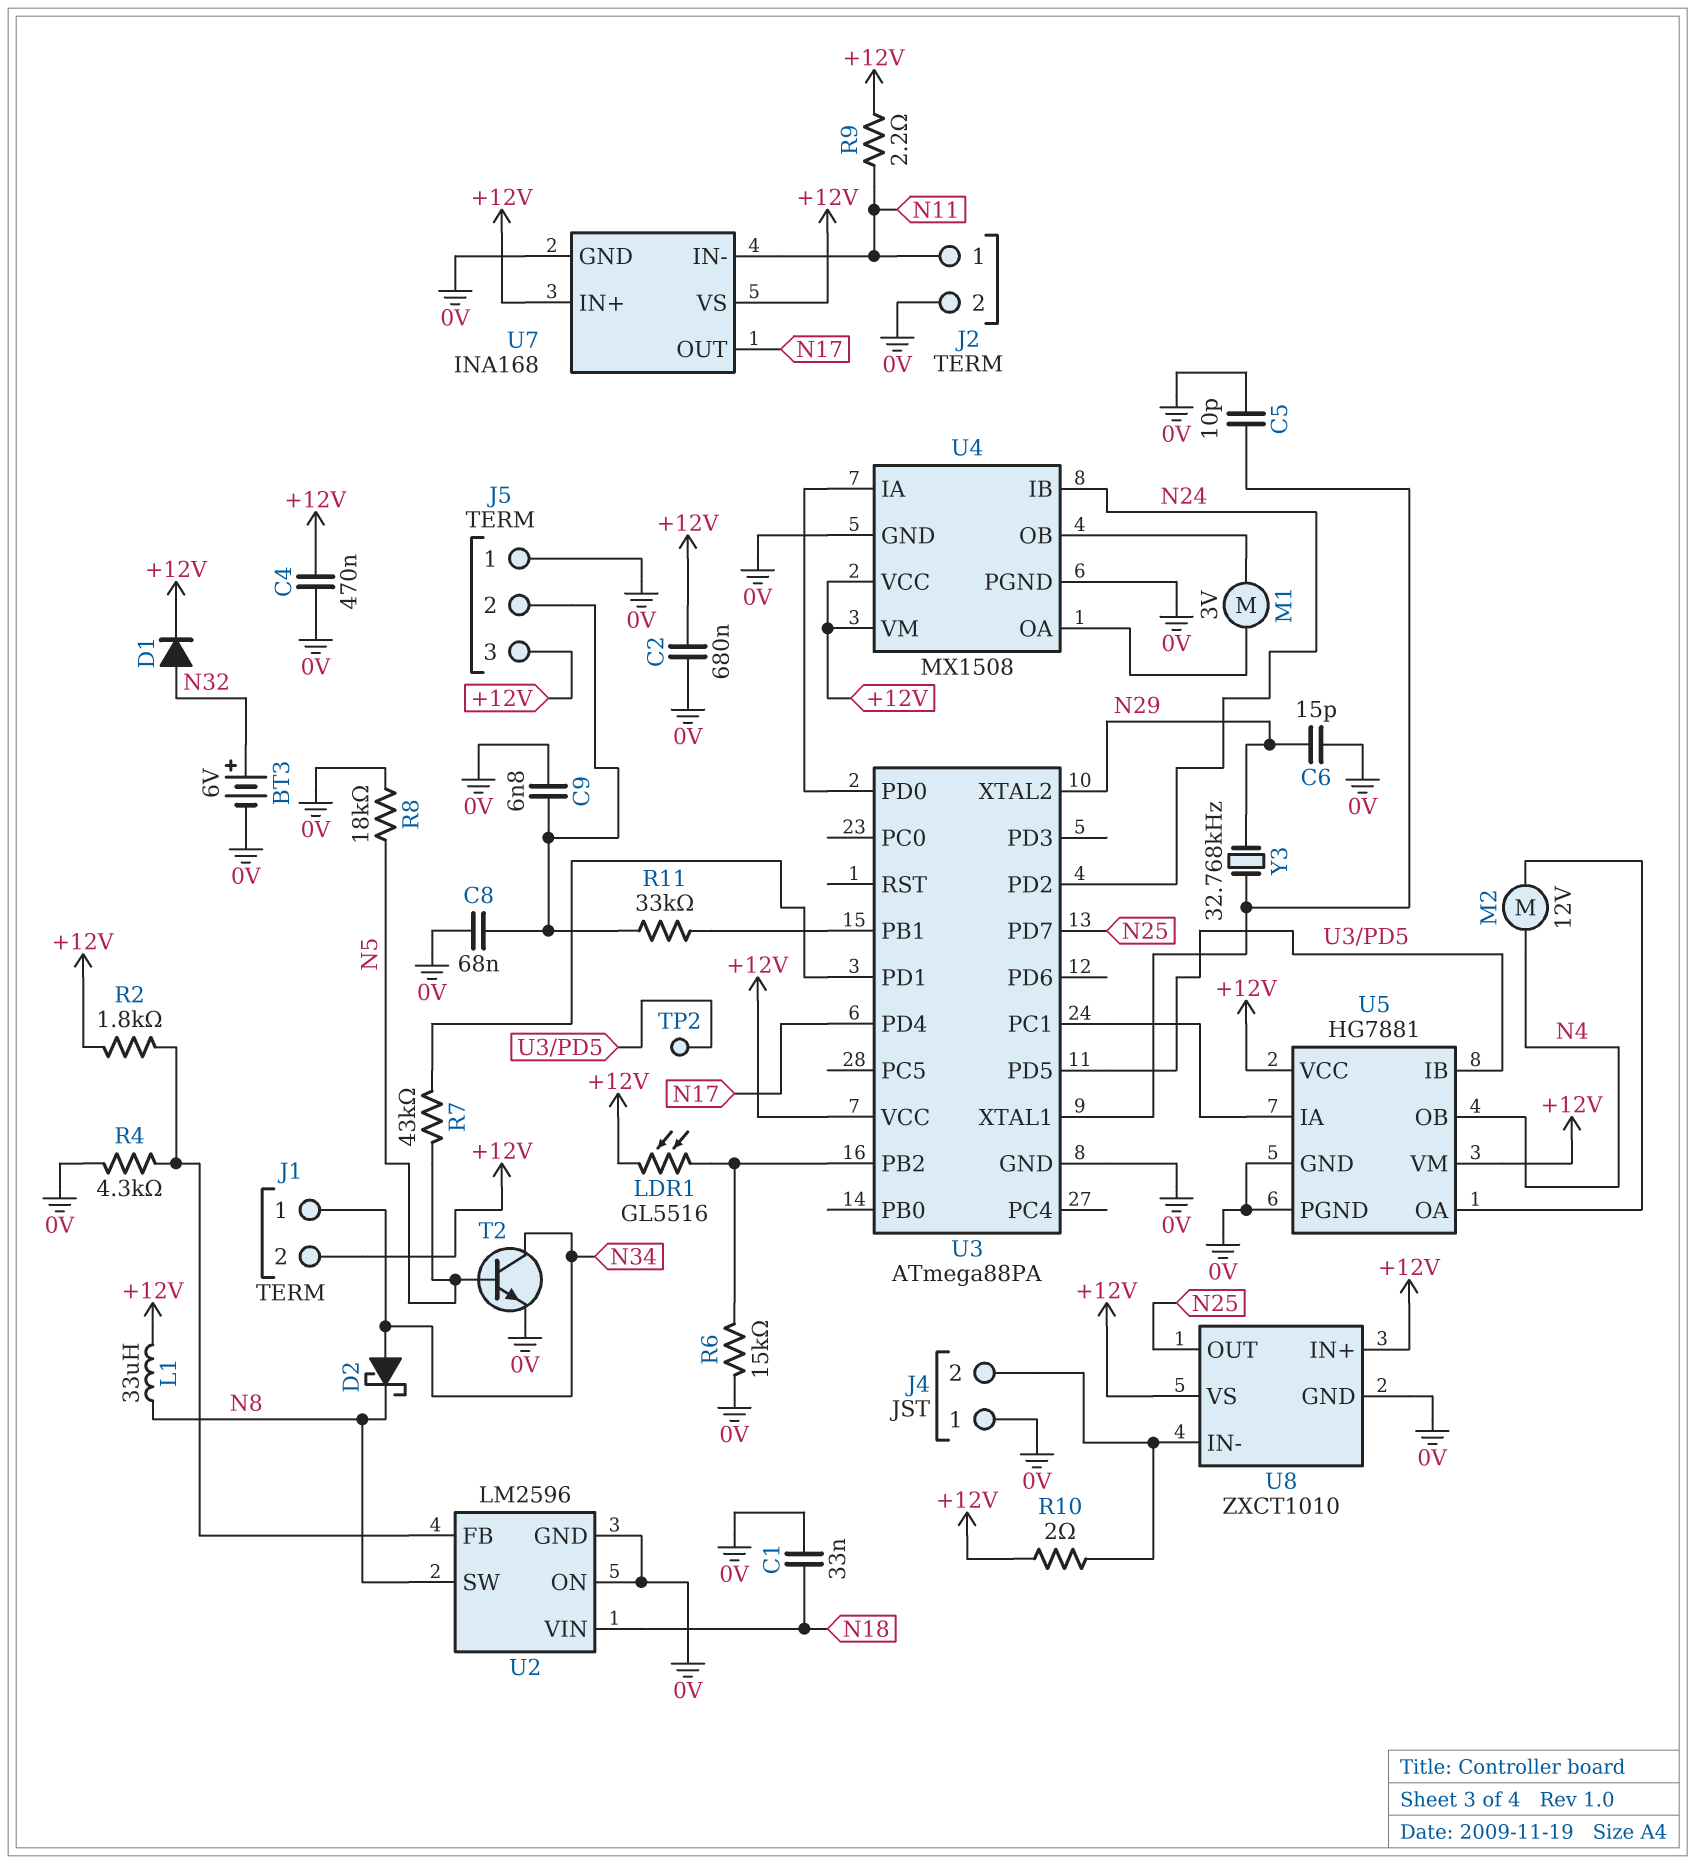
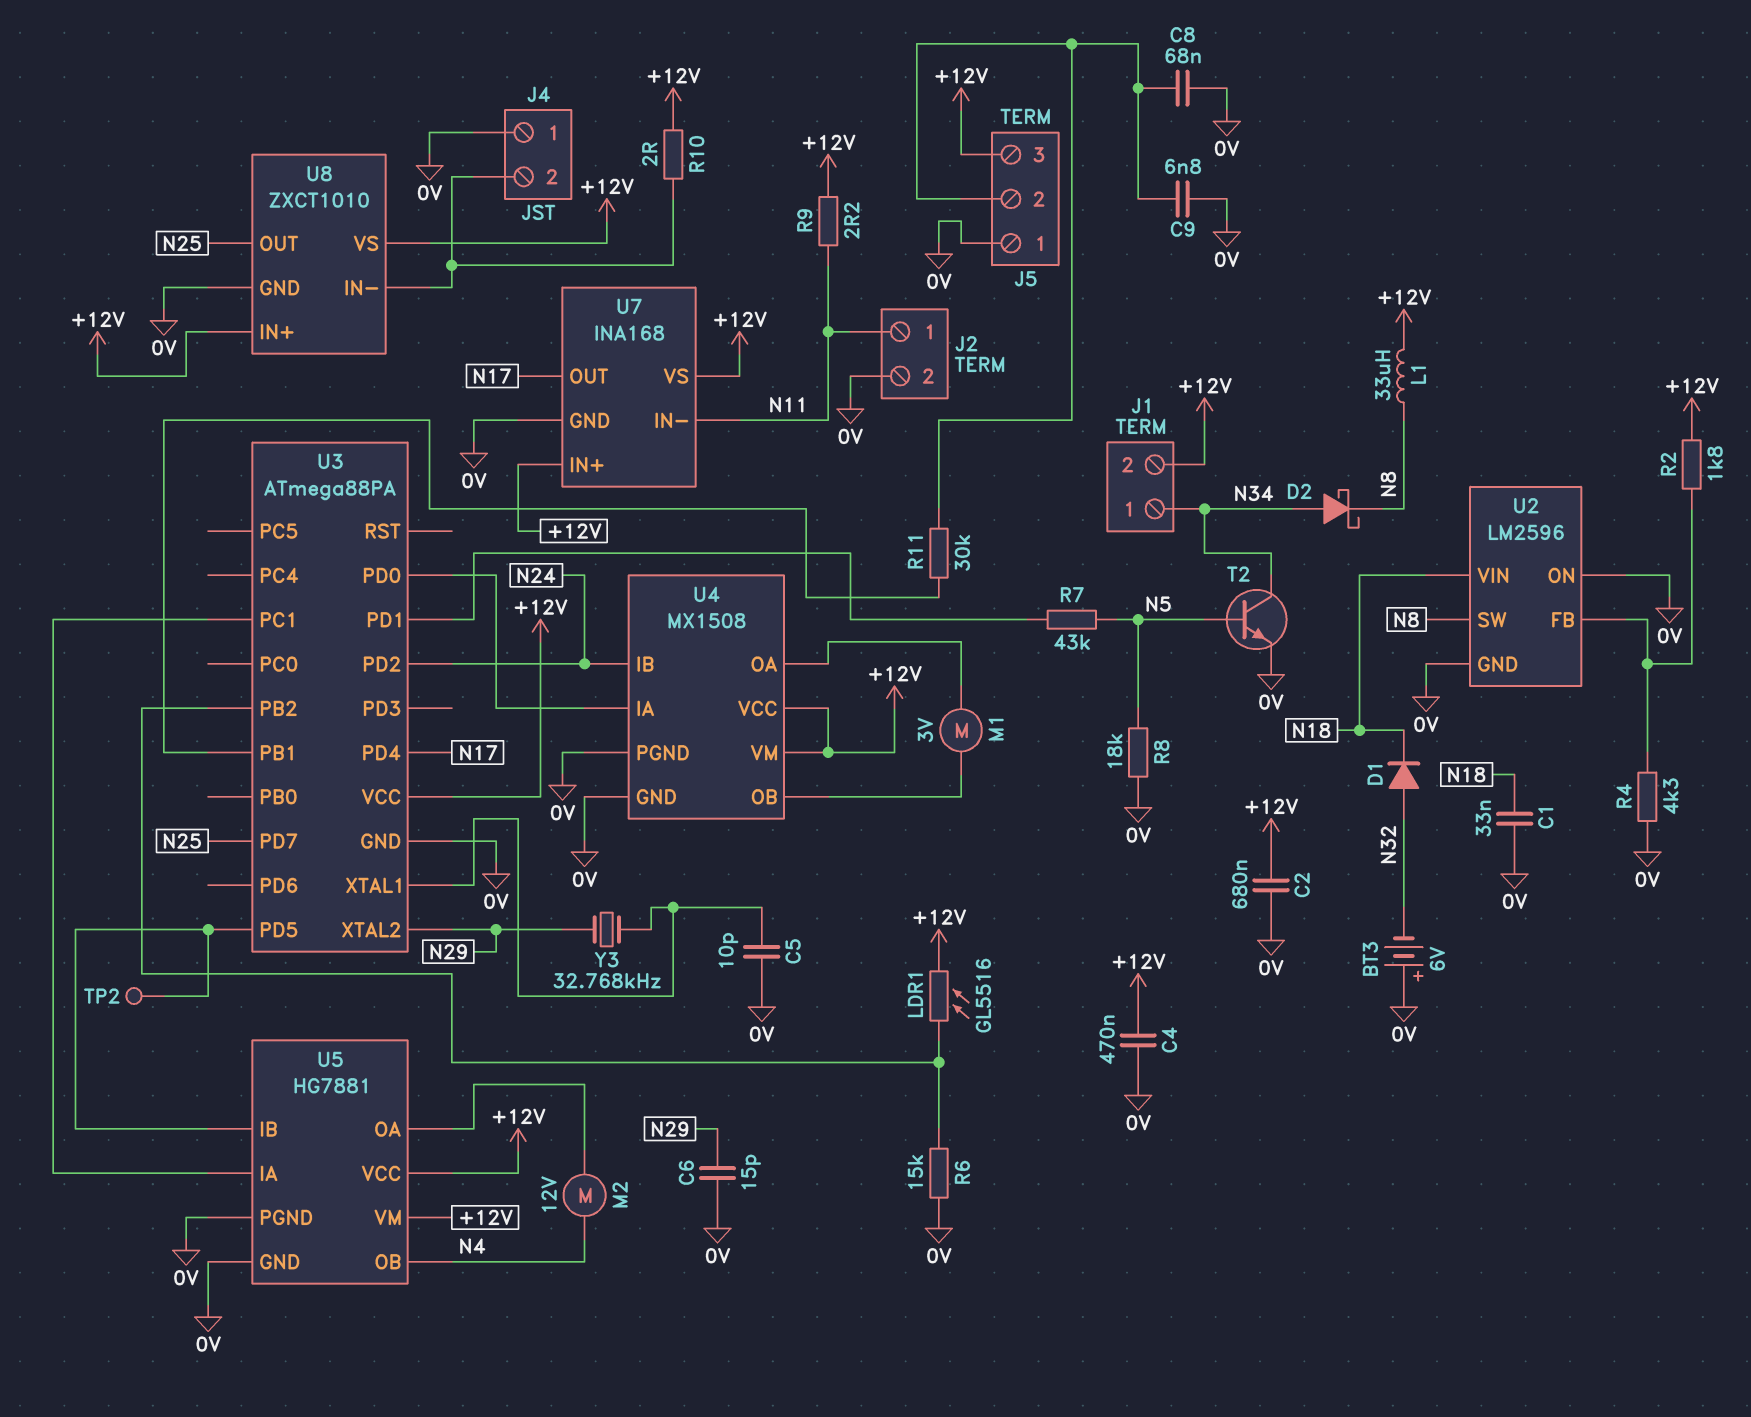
BT3: 6V (plus N32, minus 0V) -> 6V (plus 0V, minus N32)
D1: diode (A N32, K +12V) -> diode (A N32, K N18)
R11: 33k (J5/2, U3/PB1) -> 30k (J5/2, U3/PB1)

